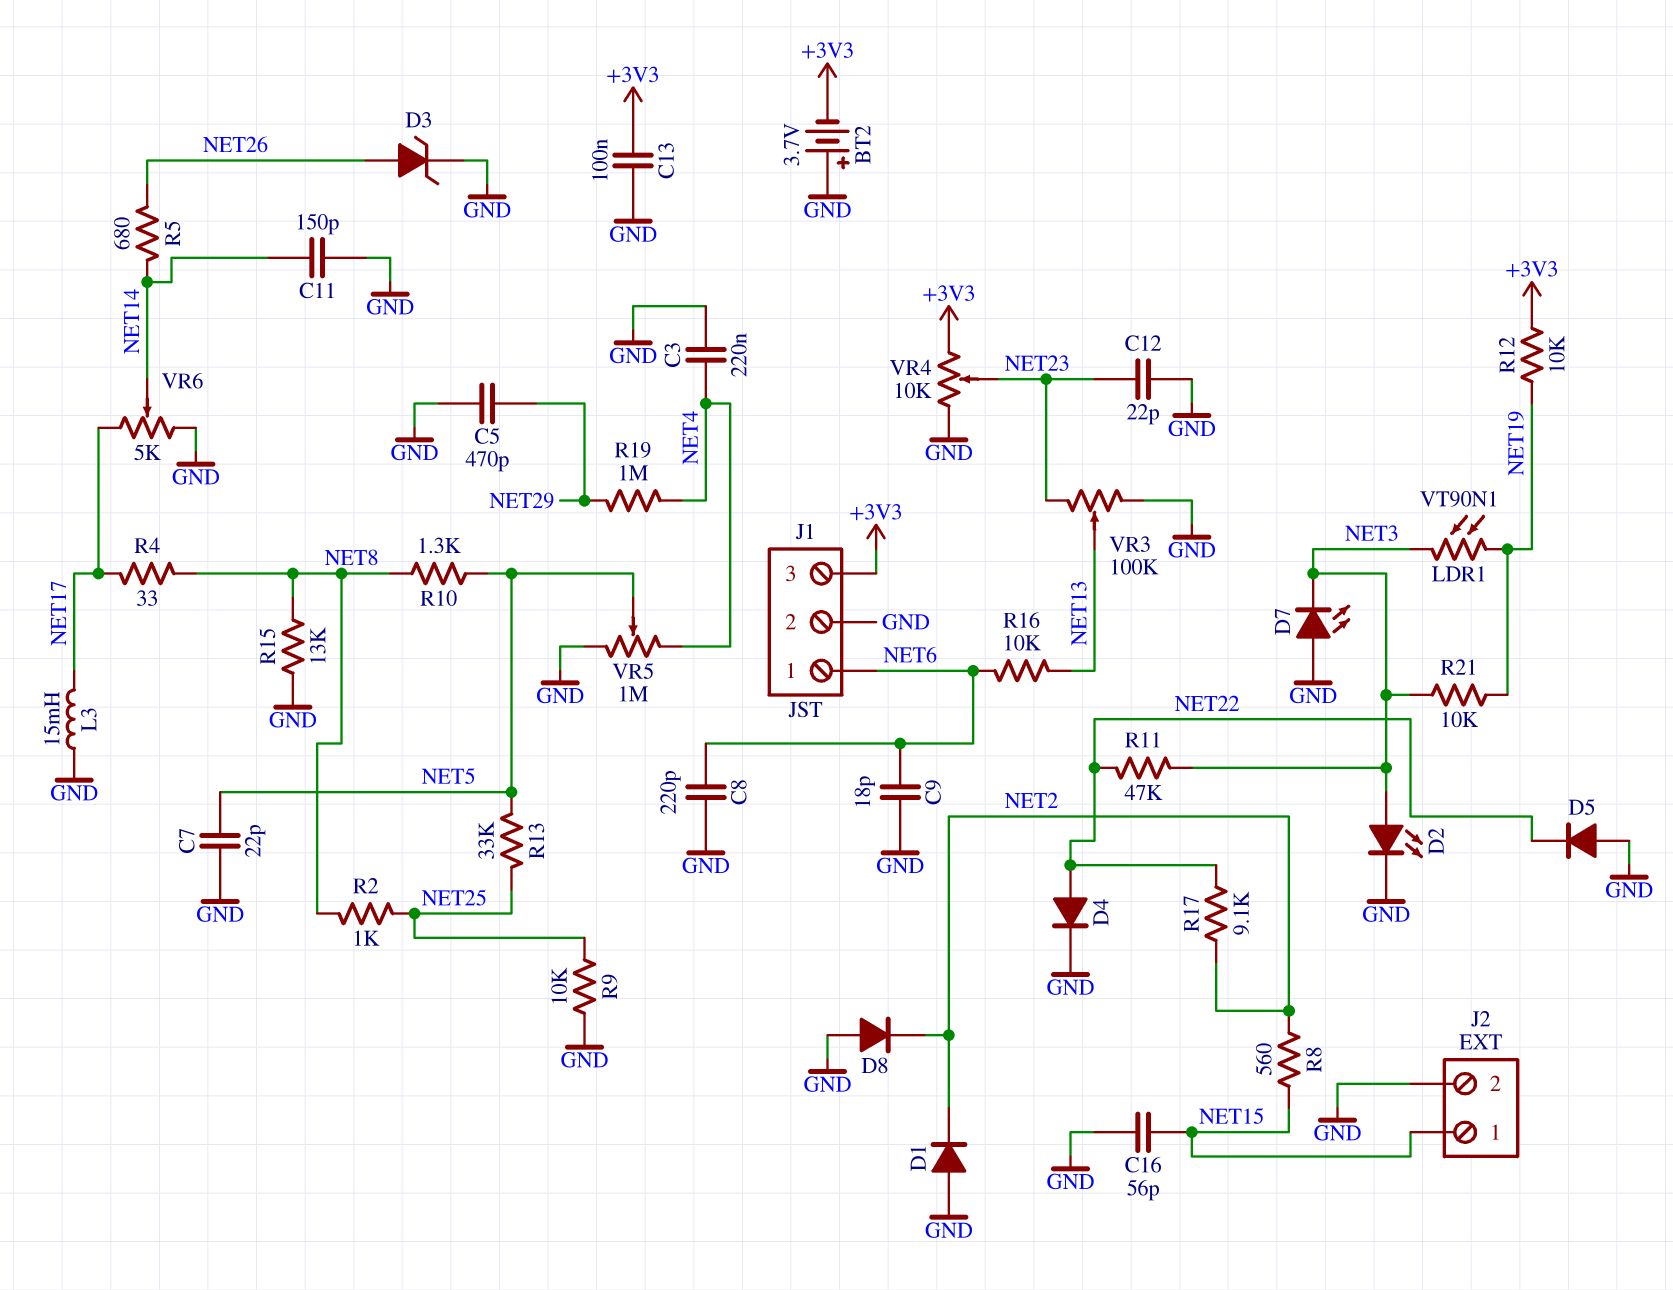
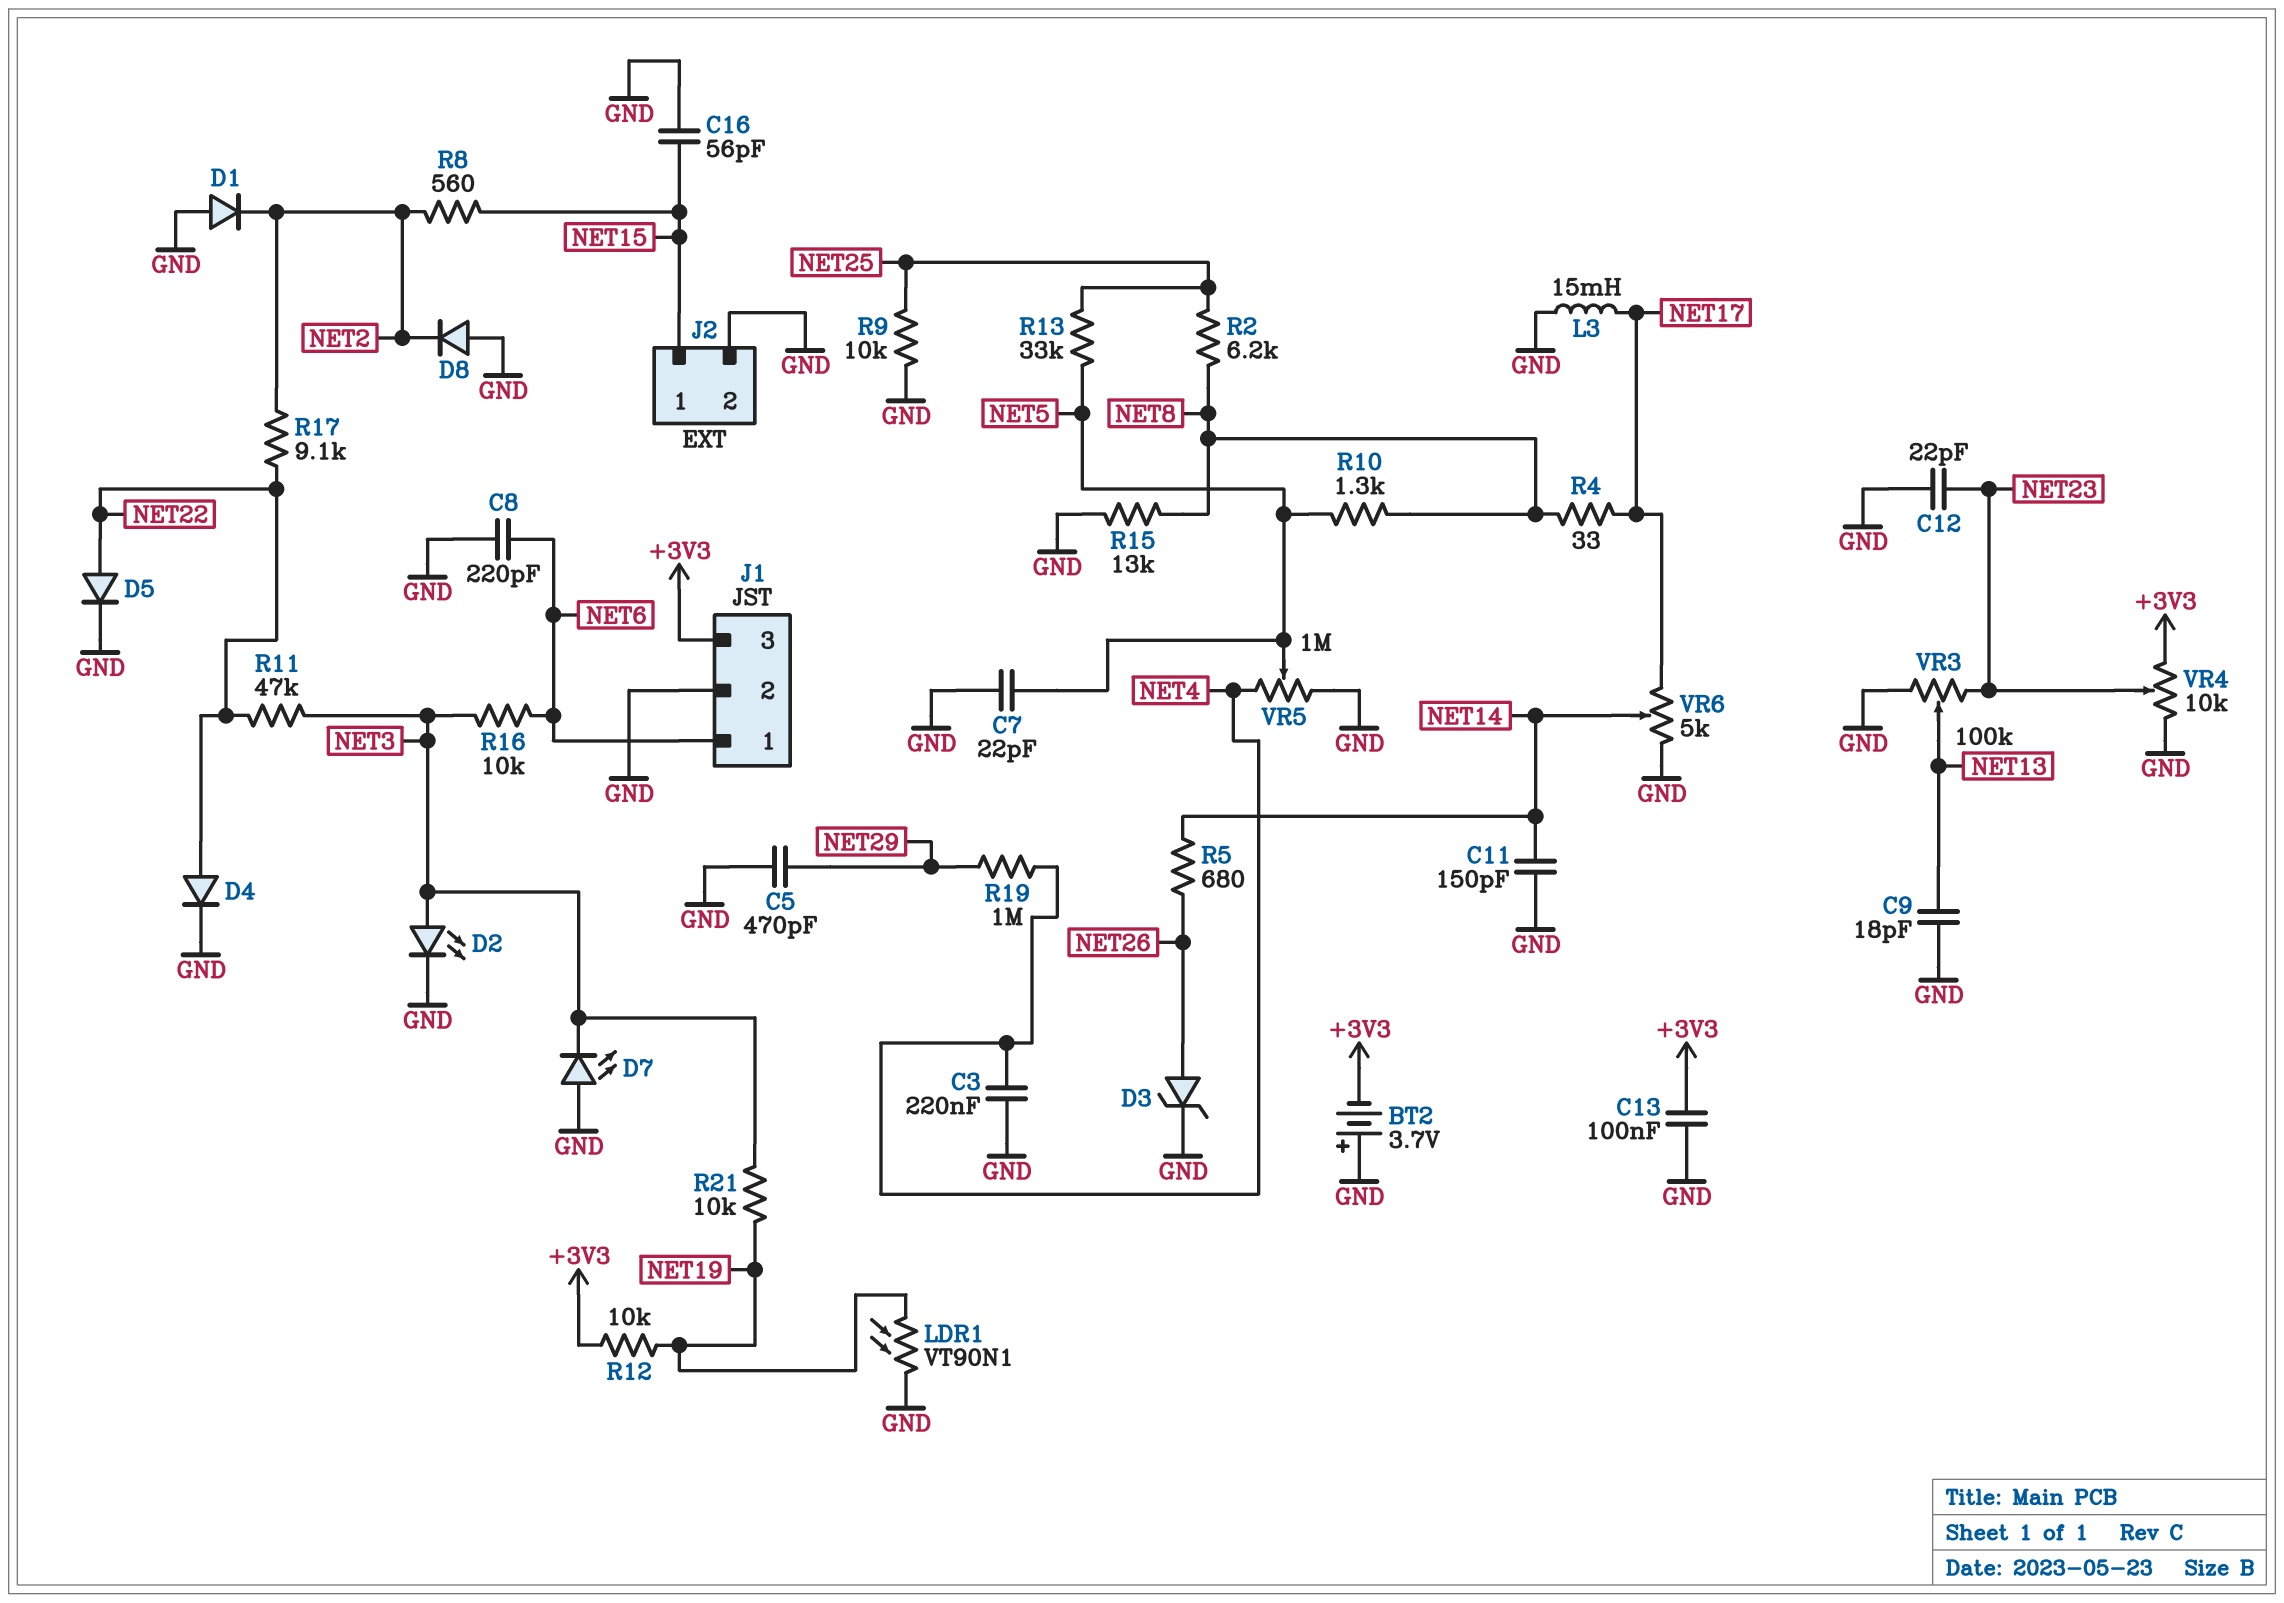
C9: 18pF (GND, NET6) -> 18pF (GND, NET13)
D5: diode (A GND, K NET22) -> diode (A NET22, K GND)
LDR1: VT90N1 (NET3, NET19) -> VT90N1 (GND, NET19)
R2: 1k (NET8, NET25) -> 6.2k (NET8, NET25)
R16: 10k (NET6, NET13) -> 10k (NET3, NET6)

